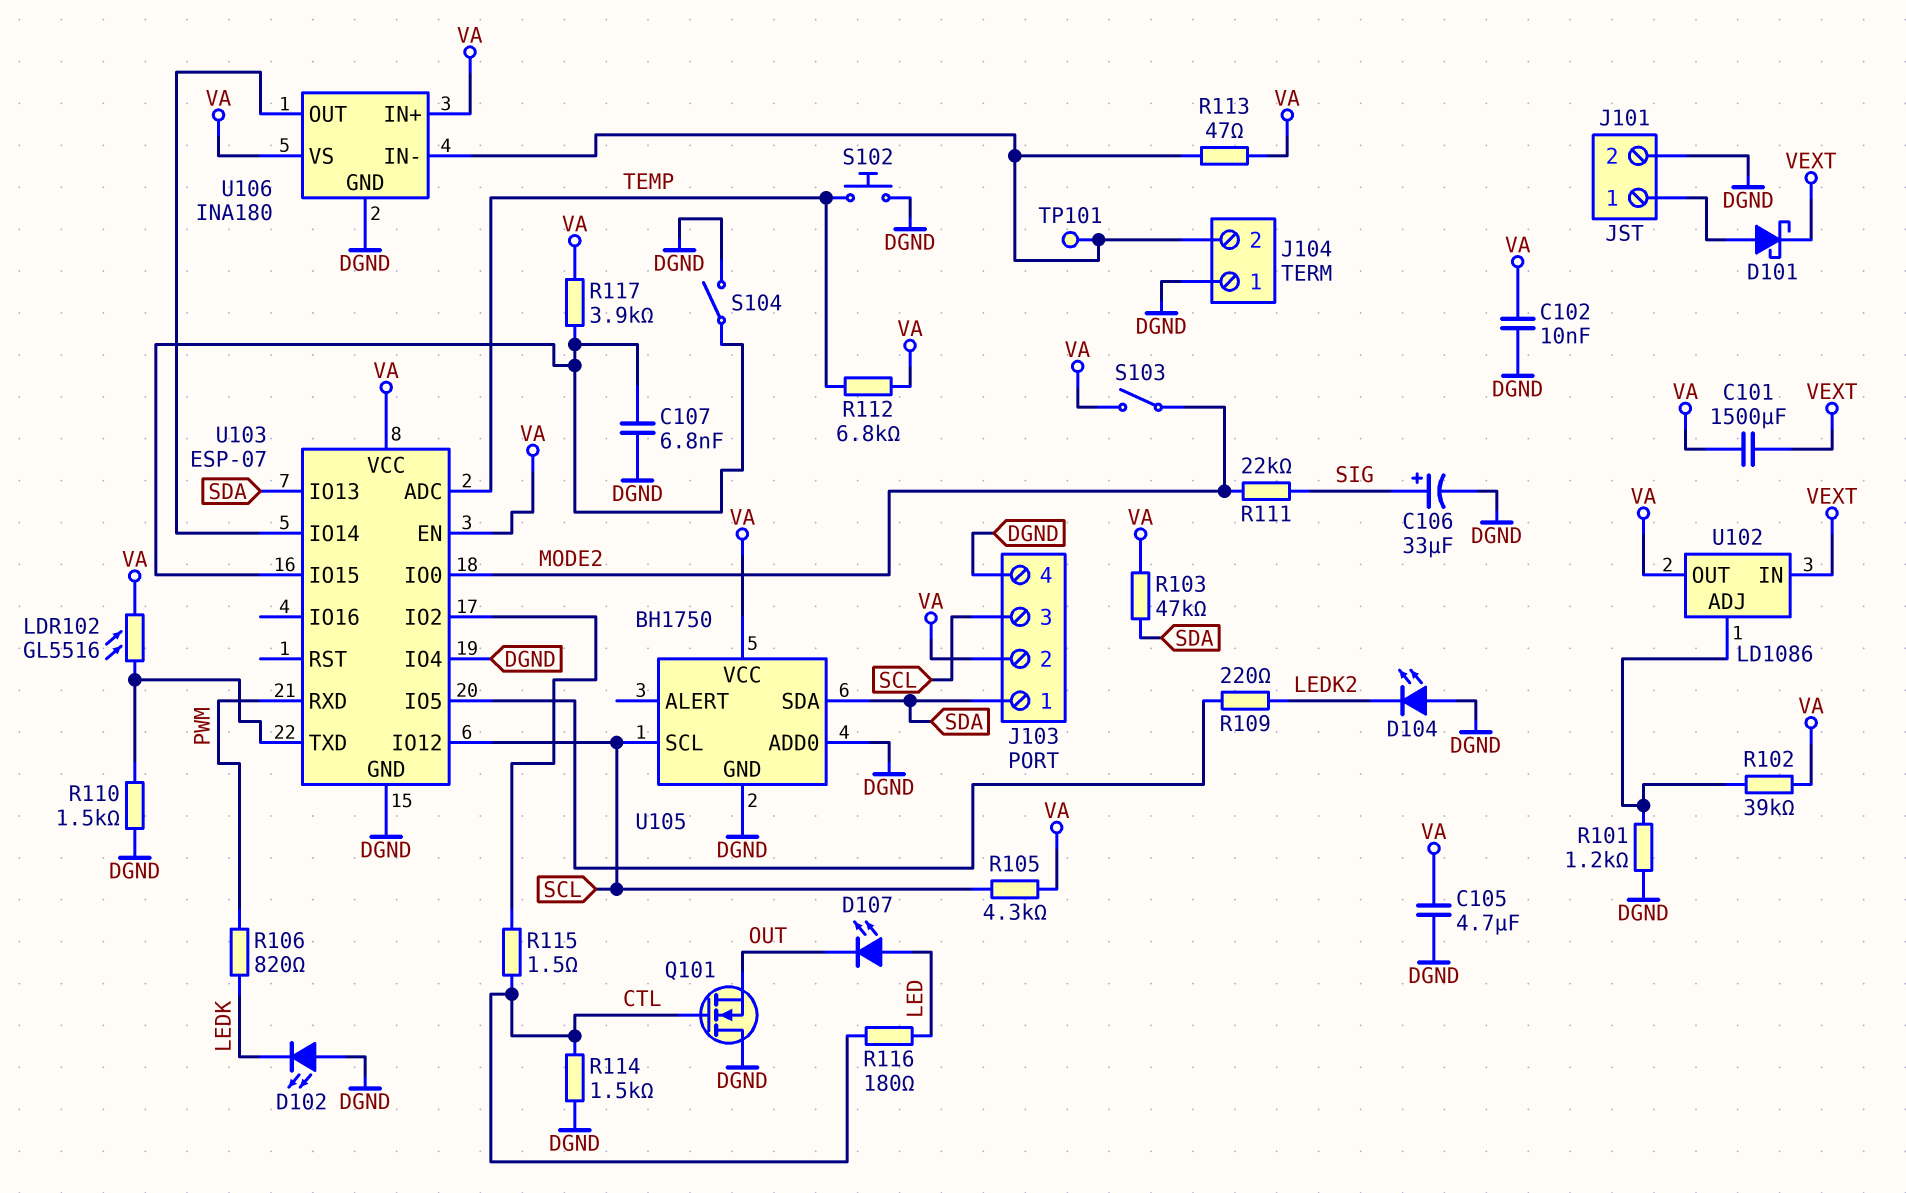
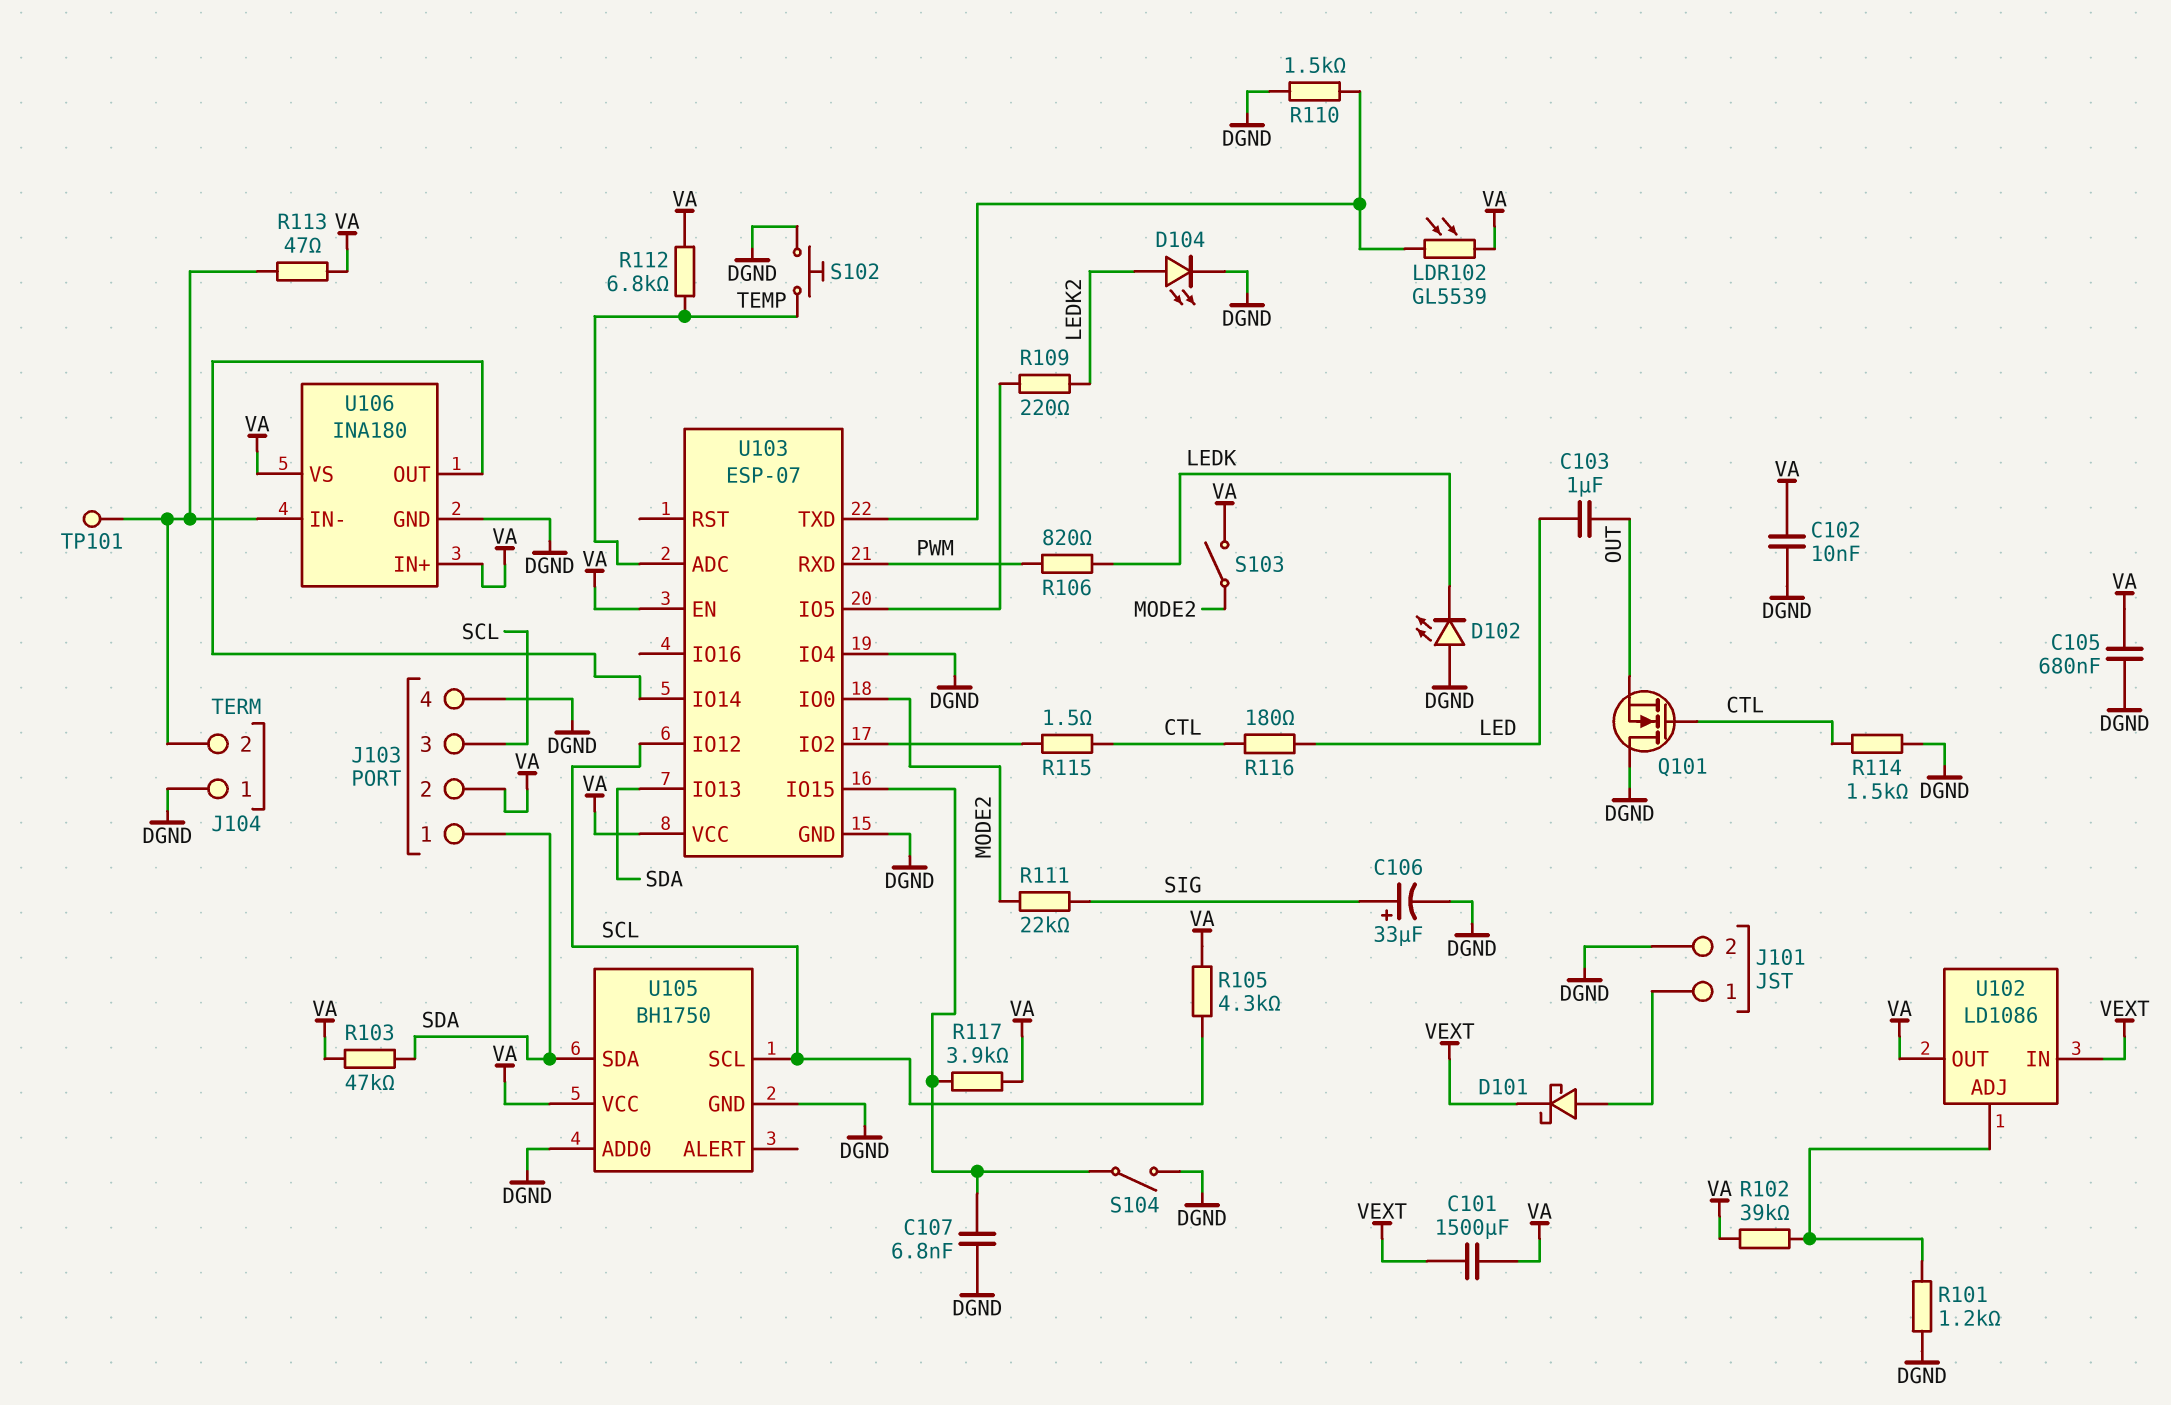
C103: none -> 1uF (LED, OUT)
C105: 4.7uF (DGND, VA) -> 680nF (DGND, VA)
D104: LED (A DGND, K LEDK2) -> LED (A LEDK2, K DGND)
D107: LED (A LED, K OUT) -> none
LDR102: GL5516 (U103/TXD, VA) -> GL5539 (U103/TXD, VA)

